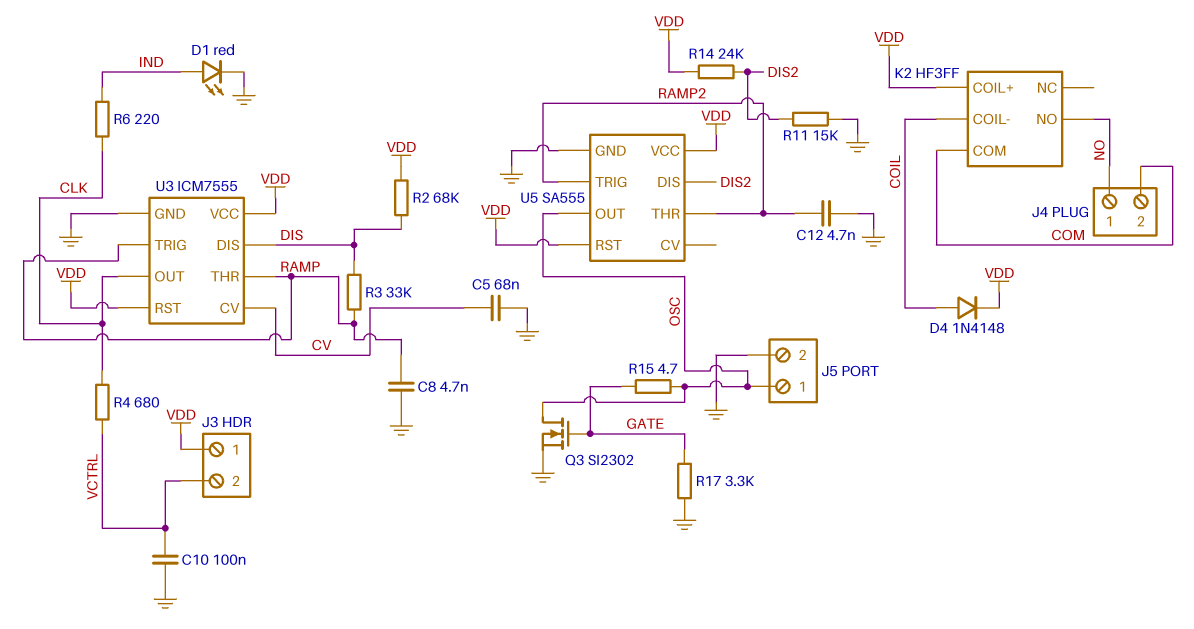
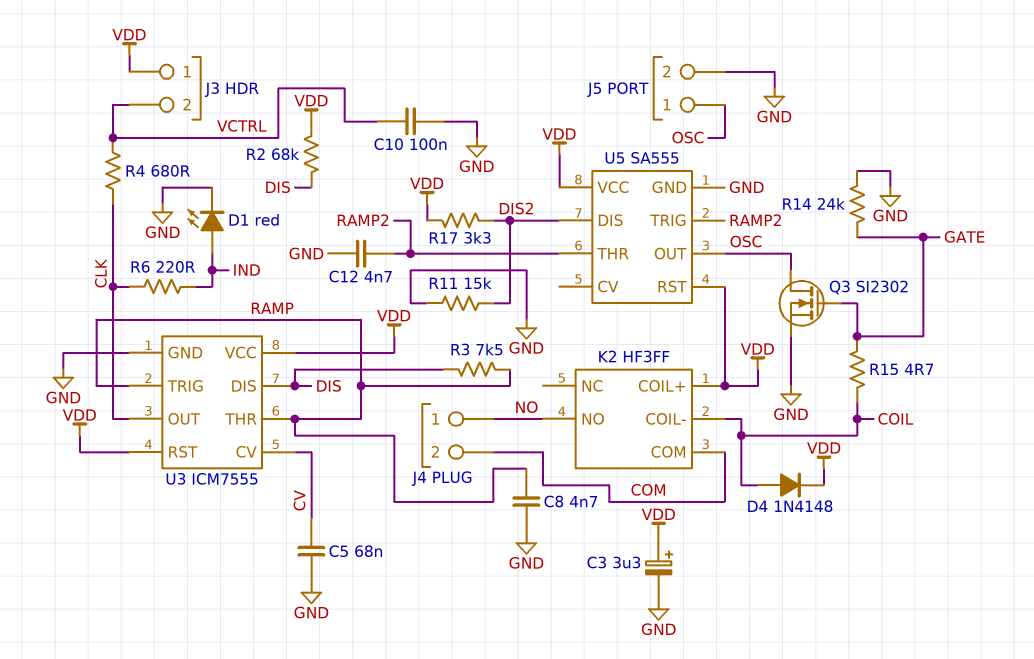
C3: none -> 3.3uF (plus VDD, minus GND)
R3: 33k (DIS, RAMP) -> 7.5k (DIS, RAMP)
R14: 24k (DIS2, VDD) -> 24k (GATE, GND)
R15: 4.7 (GATE, OSC) -> 4.7 (COIL, GATE)
R17: 3.3k (GATE, GND) -> 3.3k (DIS2, VDD)

